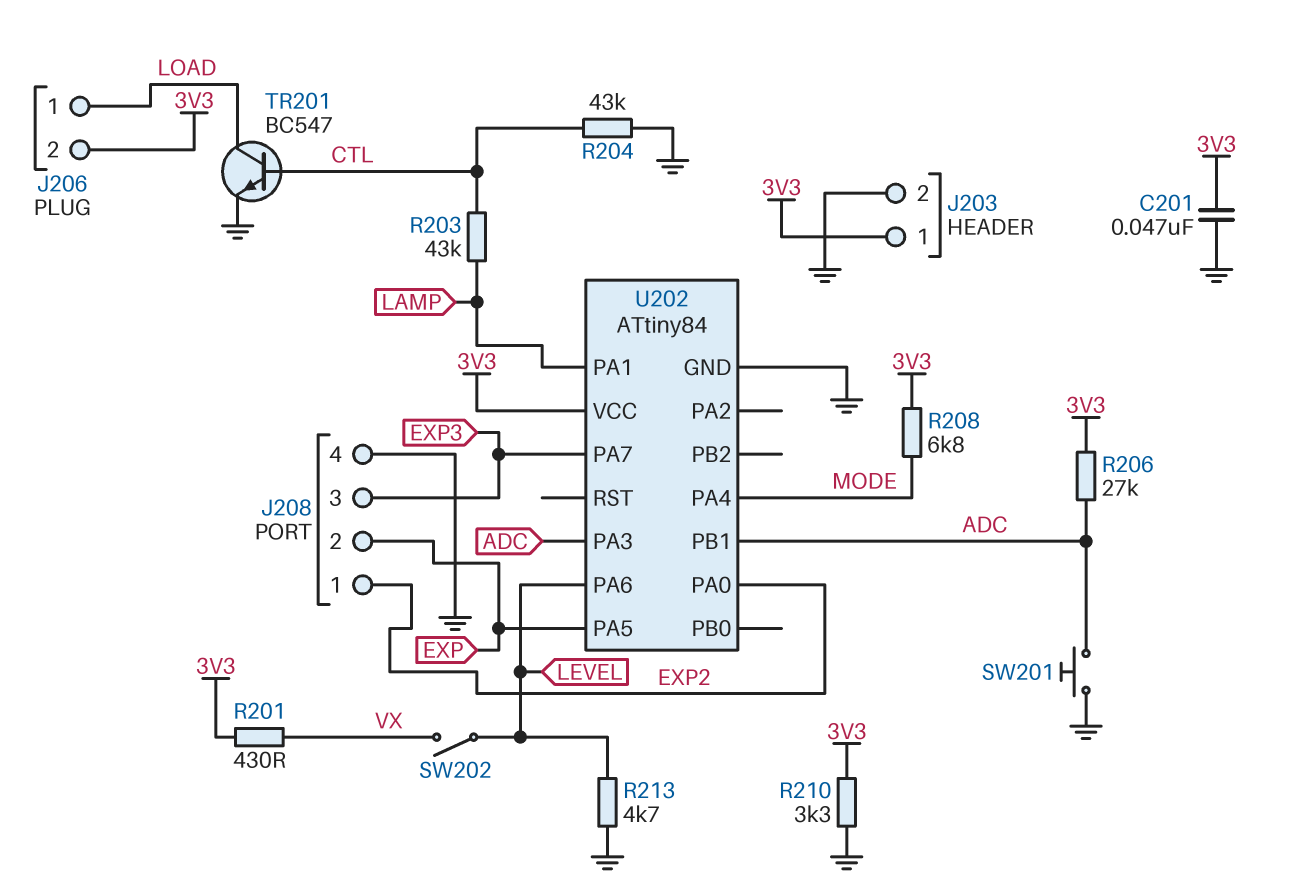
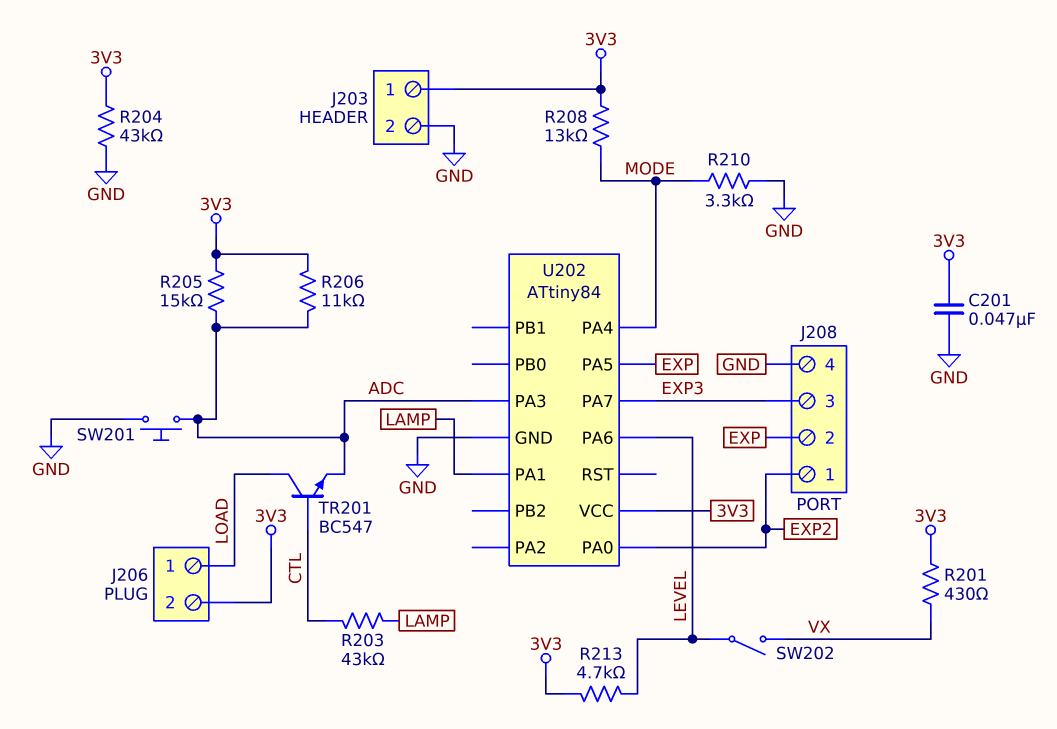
R204: 43k (CTL, GND) -> 43k (3V3, GND)
R205: none -> 15k (3V3, ADC)
R206: 27k (3V3, ADC) -> 11k (3V3, ADC)
R208: 6.8k (3V3, MODE) -> 13k (3V3, MODE)
R210: 3.3k (3V3, GND) -> 3.3k (GND, MODE)
R213: 4.7k (GND, LEVEL) -> 4.7k (3V3, LEVEL)
TR201: NPN BC547 (B CTL, C LOAD, E GND) -> NPN BC547 (B CTL, C LOAD, E ADC)
U202 pin PB1: ADC -> none

